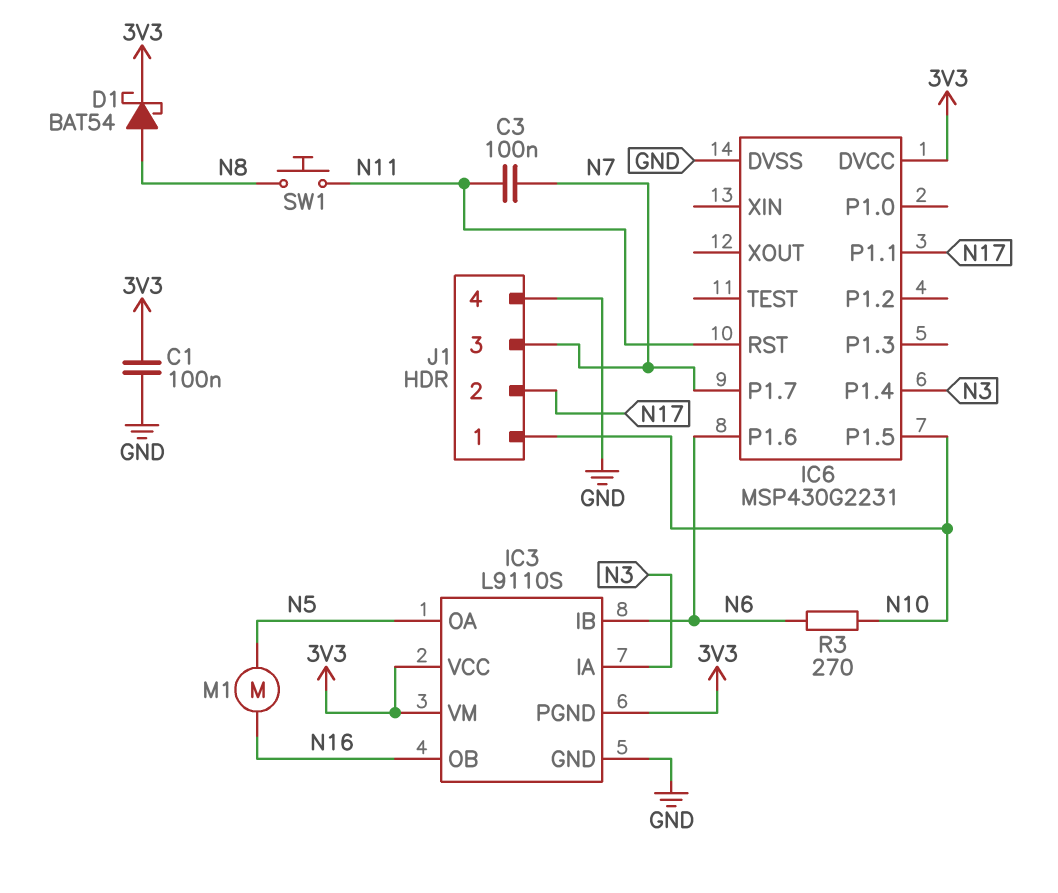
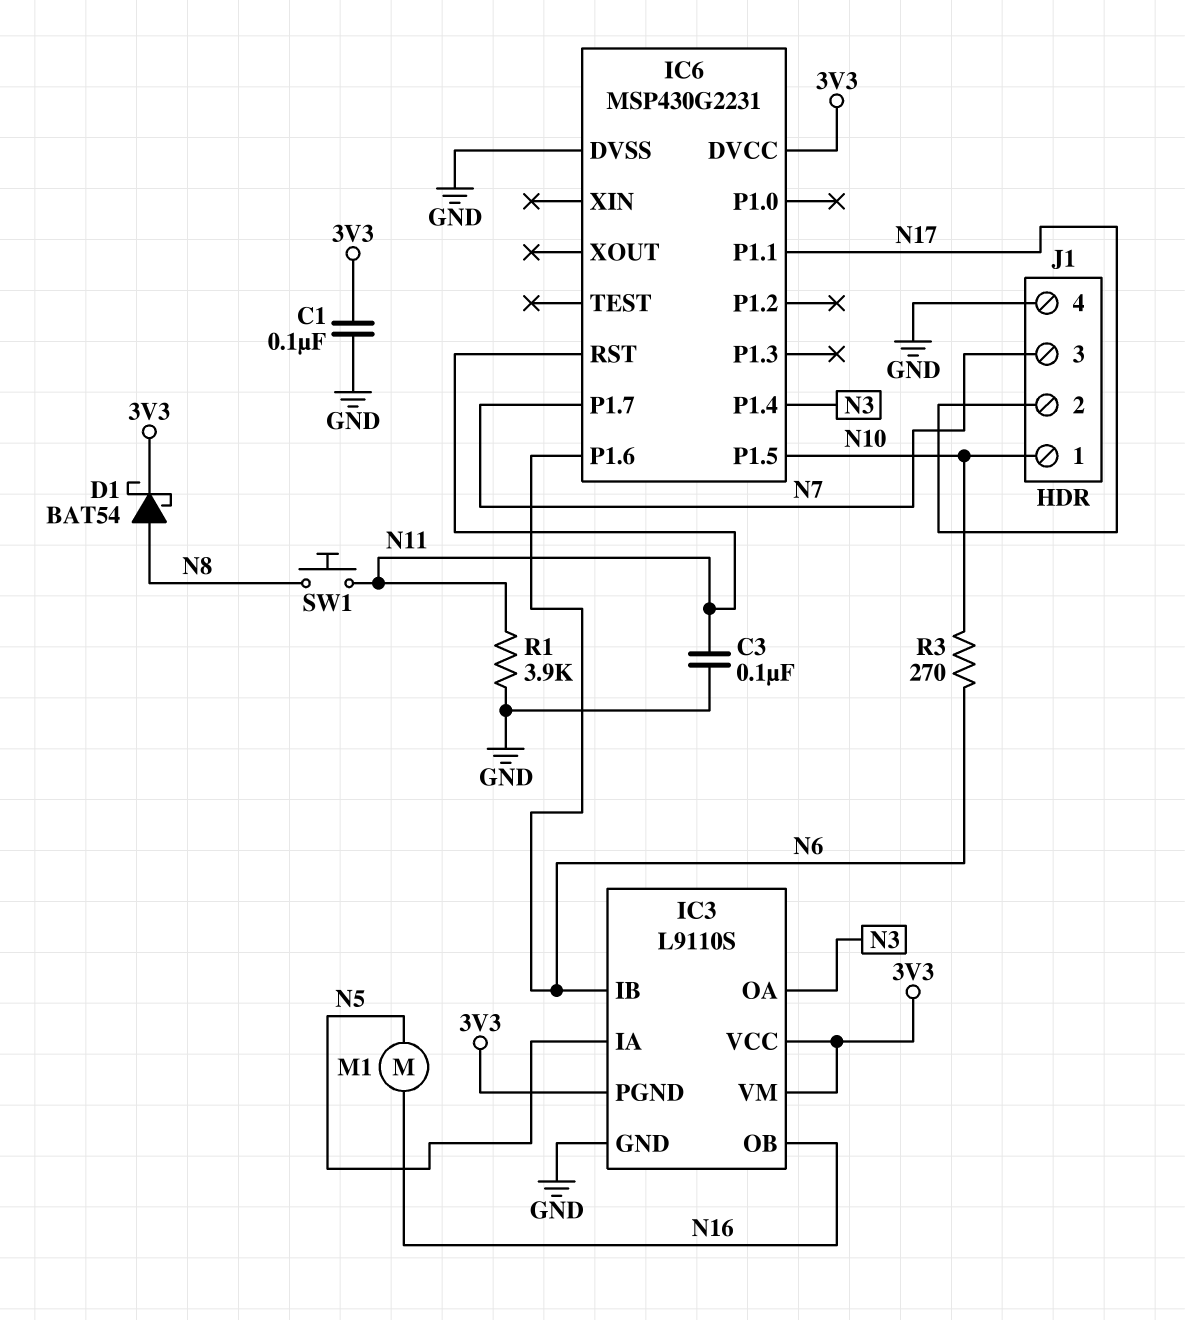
C3: 100nF (N7, N11) -> 100nF (GND, N11)
IC3 pin IA: N3 -> N5
IC3 pin OA: N5 -> N3
R1: none -> 3.9k (GND, N11)

